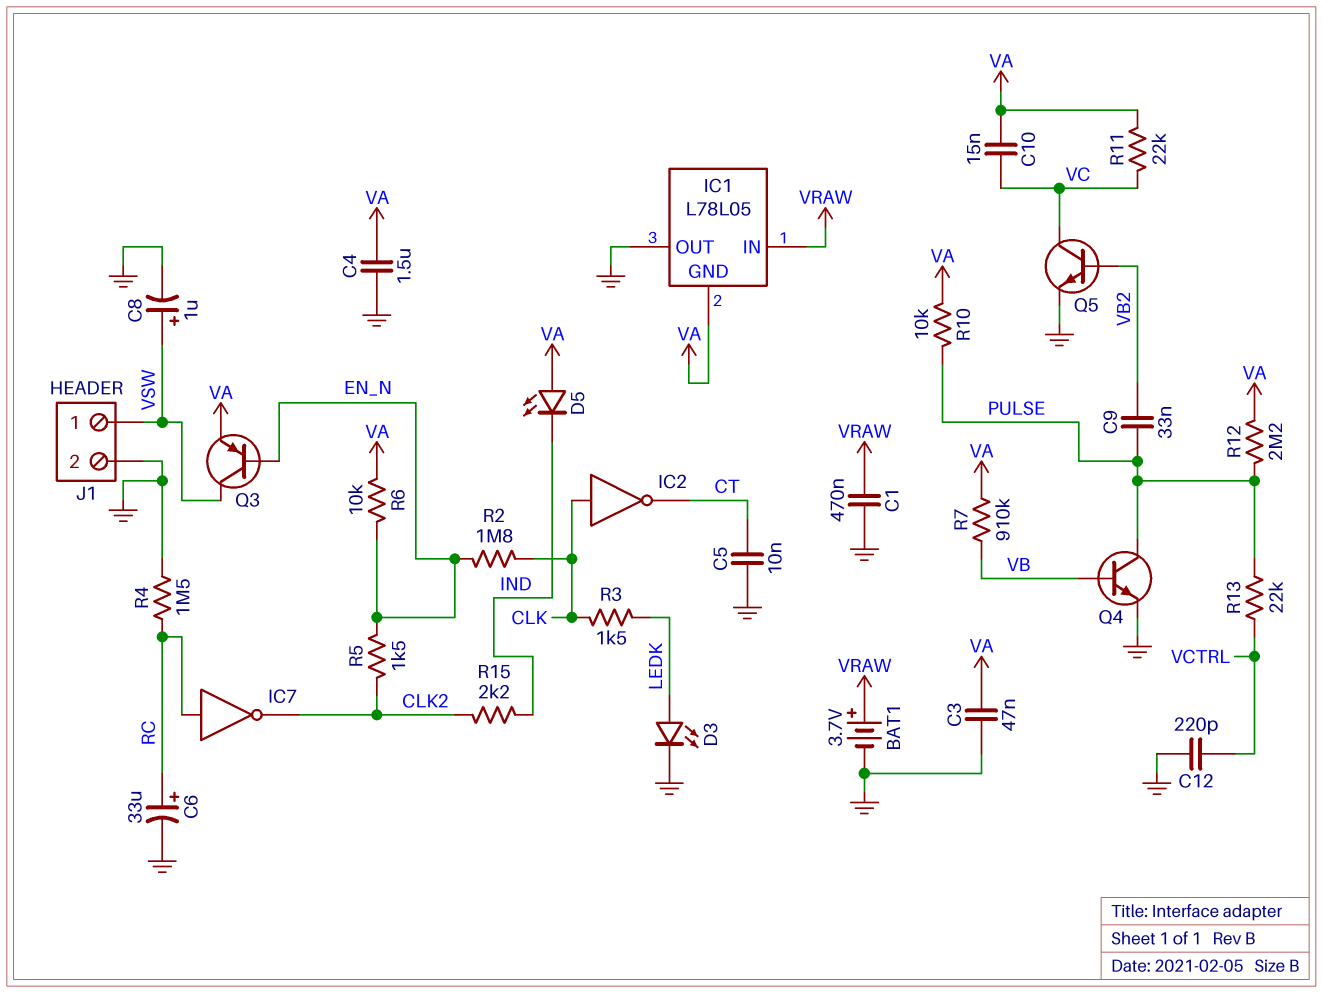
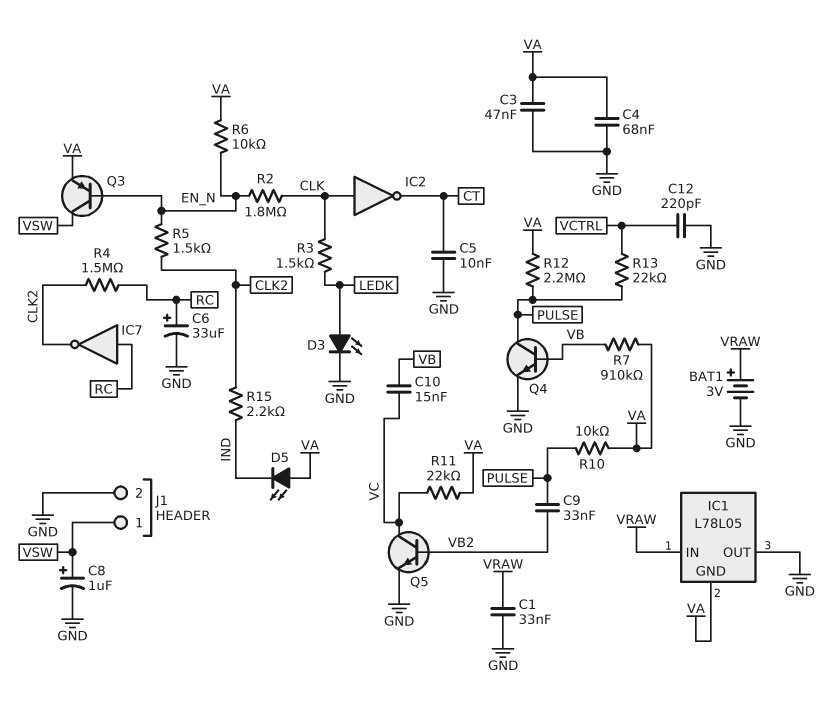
BAT1: 3.7V (plus VRAW, minus GND) -> 3V (plus VRAW, minus GND)
C1: 470nF (GND, VRAW) -> 33nF (GND, VRAW)
C4: 1.5uF (GND, VA) -> 68nF (GND, VA)
C10: 15nF (VA, VC) -> 15nF (VB, VC)
R4: 1.5M (GND, RC) -> 1.5M (CLK2, RC)

